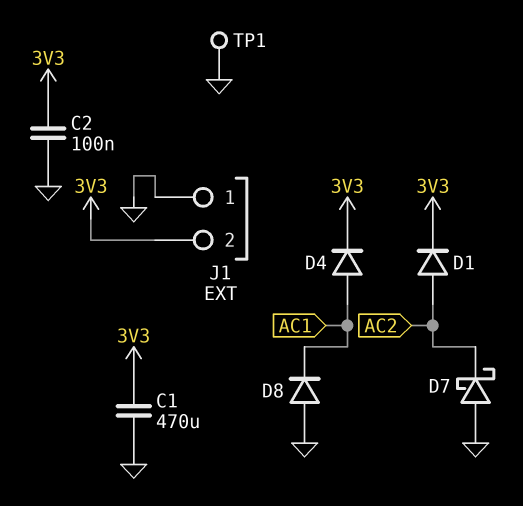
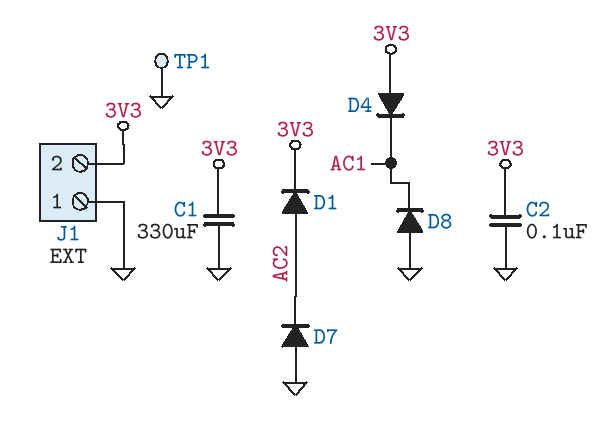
C1: 470uF (3V3, GND) -> 330uF (3V3, GND)
D4: diode (A AC1, K 3V3) -> diode (A 3V3, K AC1)
D7: schottky (A GND, K AC2) -> diode (A GND, K AC2)

